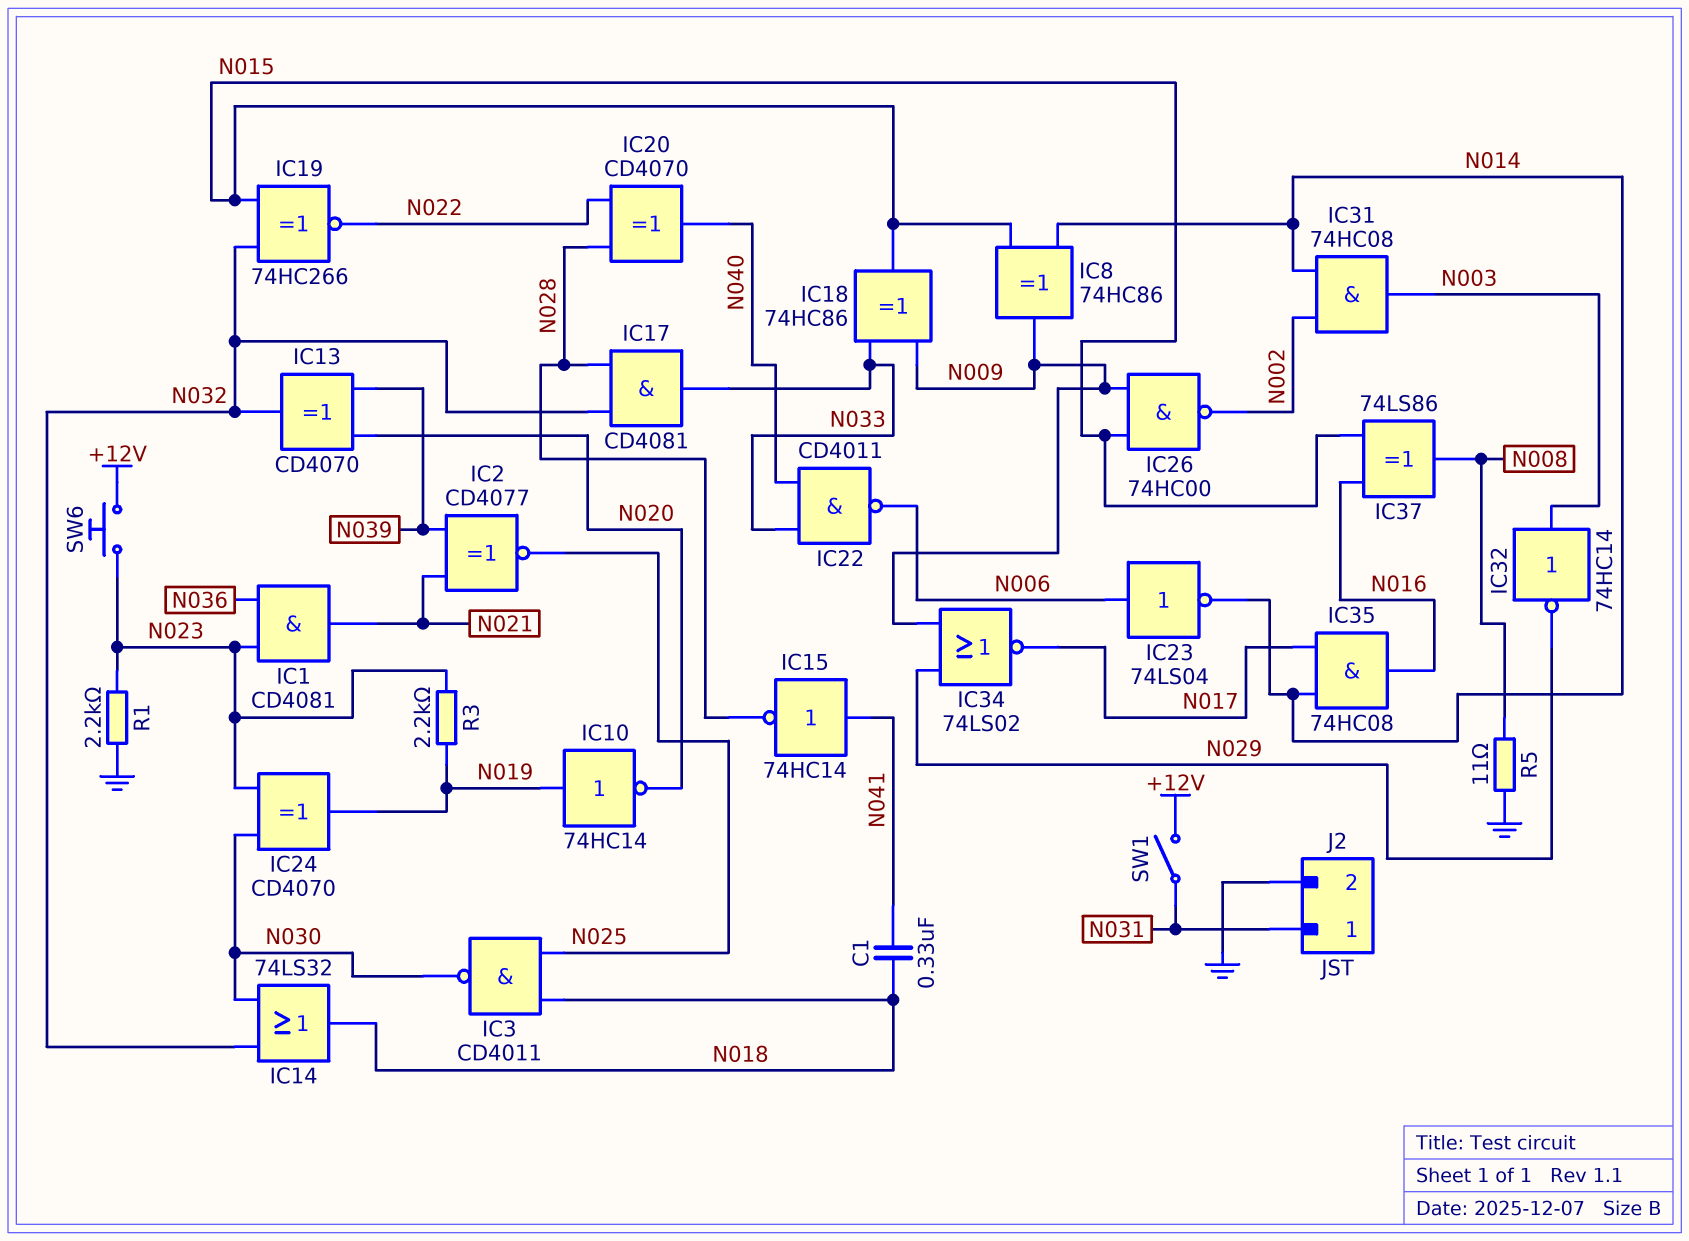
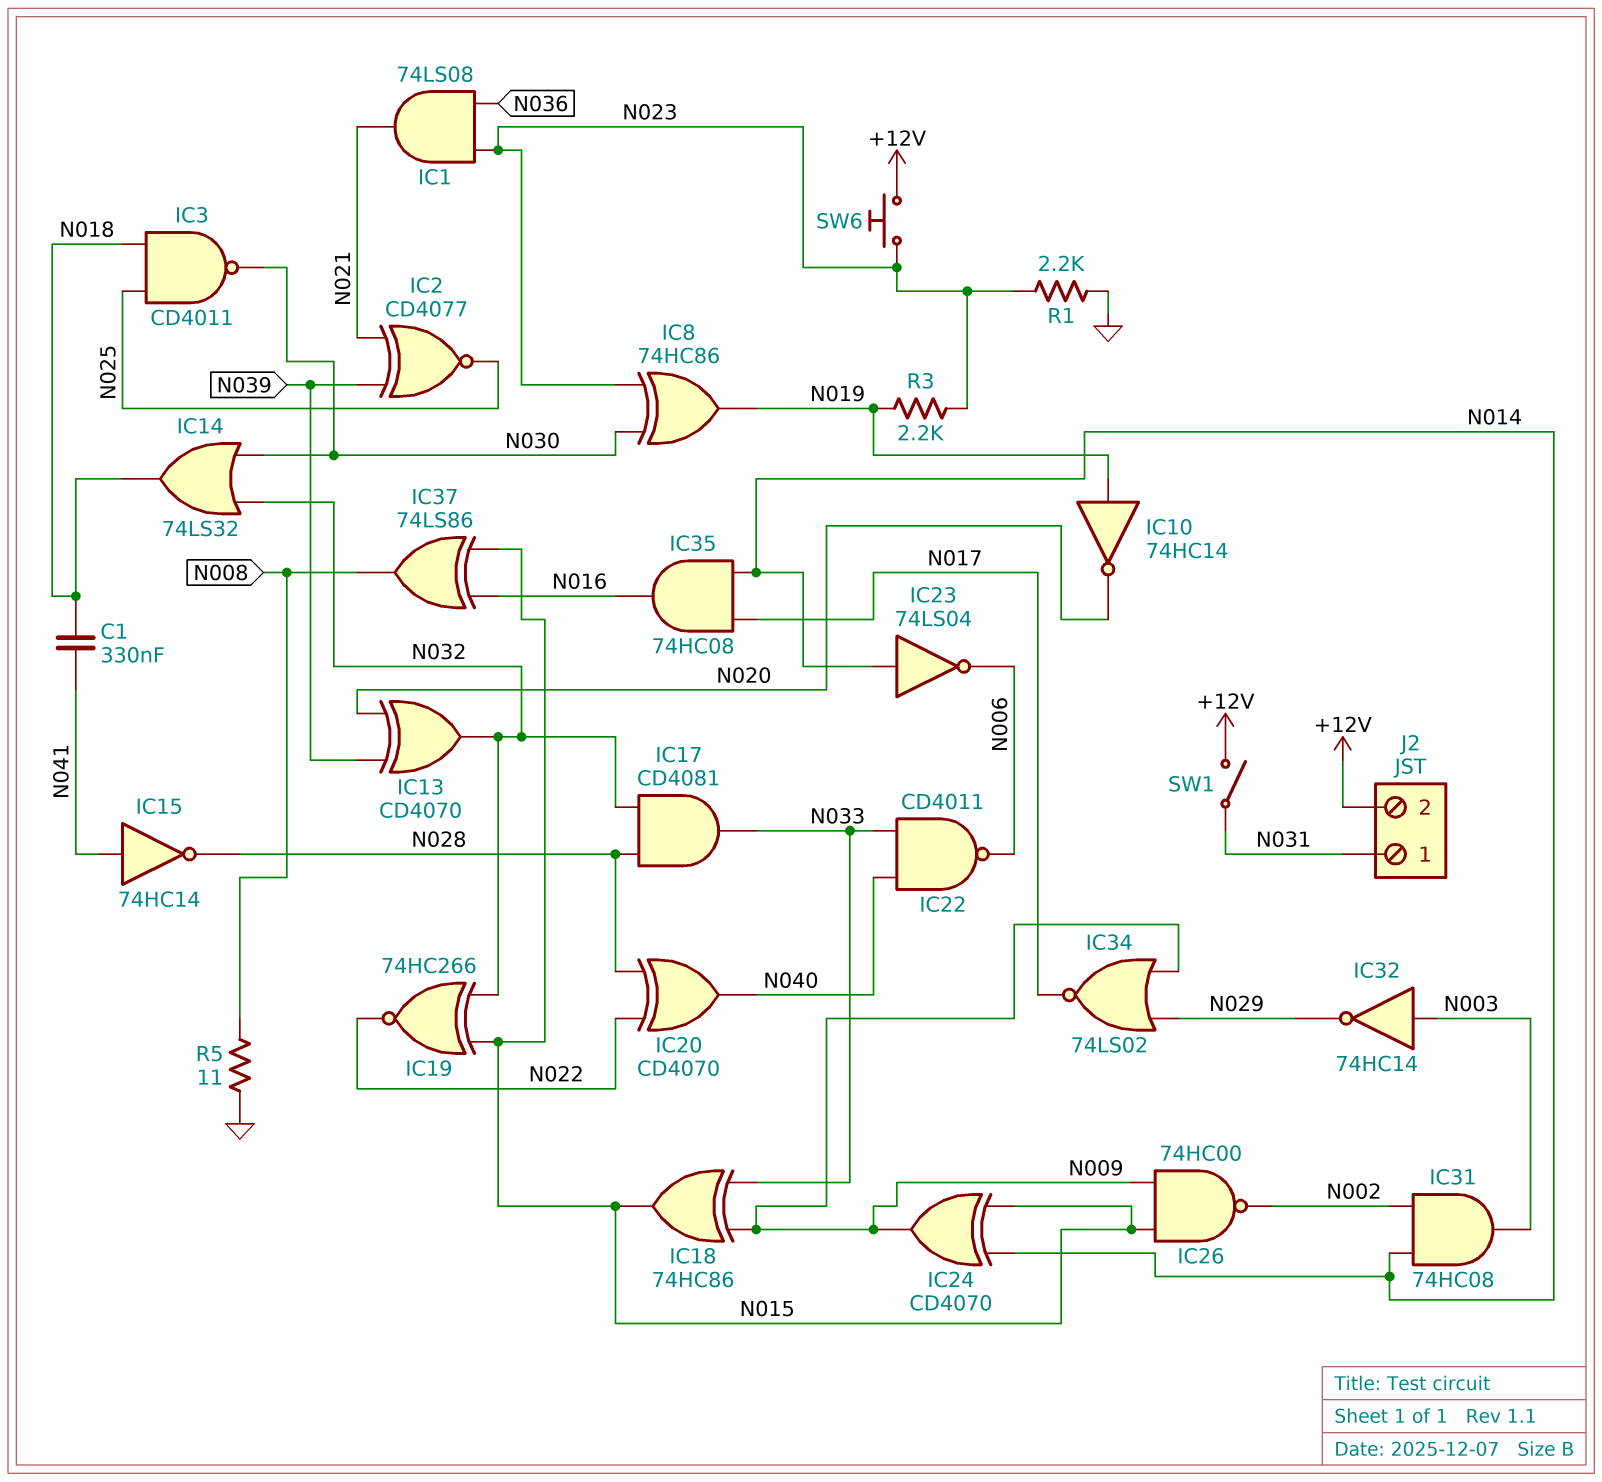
IC1: AND CD4081 (in N023, in N036, out N021) -> AND 74LS08 (in N023, in N036, out N021)
IC8: XOR 74HC86 (in N014, in N015, out N009) -> XOR 74HC86 (in N023, in N030, out N019)
IC23: NOT 74LS04 (in N006, out N014) -> NOT 74LS04 (in N014, out N006)
IC24: XOR CD4070 (in N023, in N030, out N019) -> XOR CD4070 (in N014, in N015, out N009)
J2 pin 2: GND -> +12V

